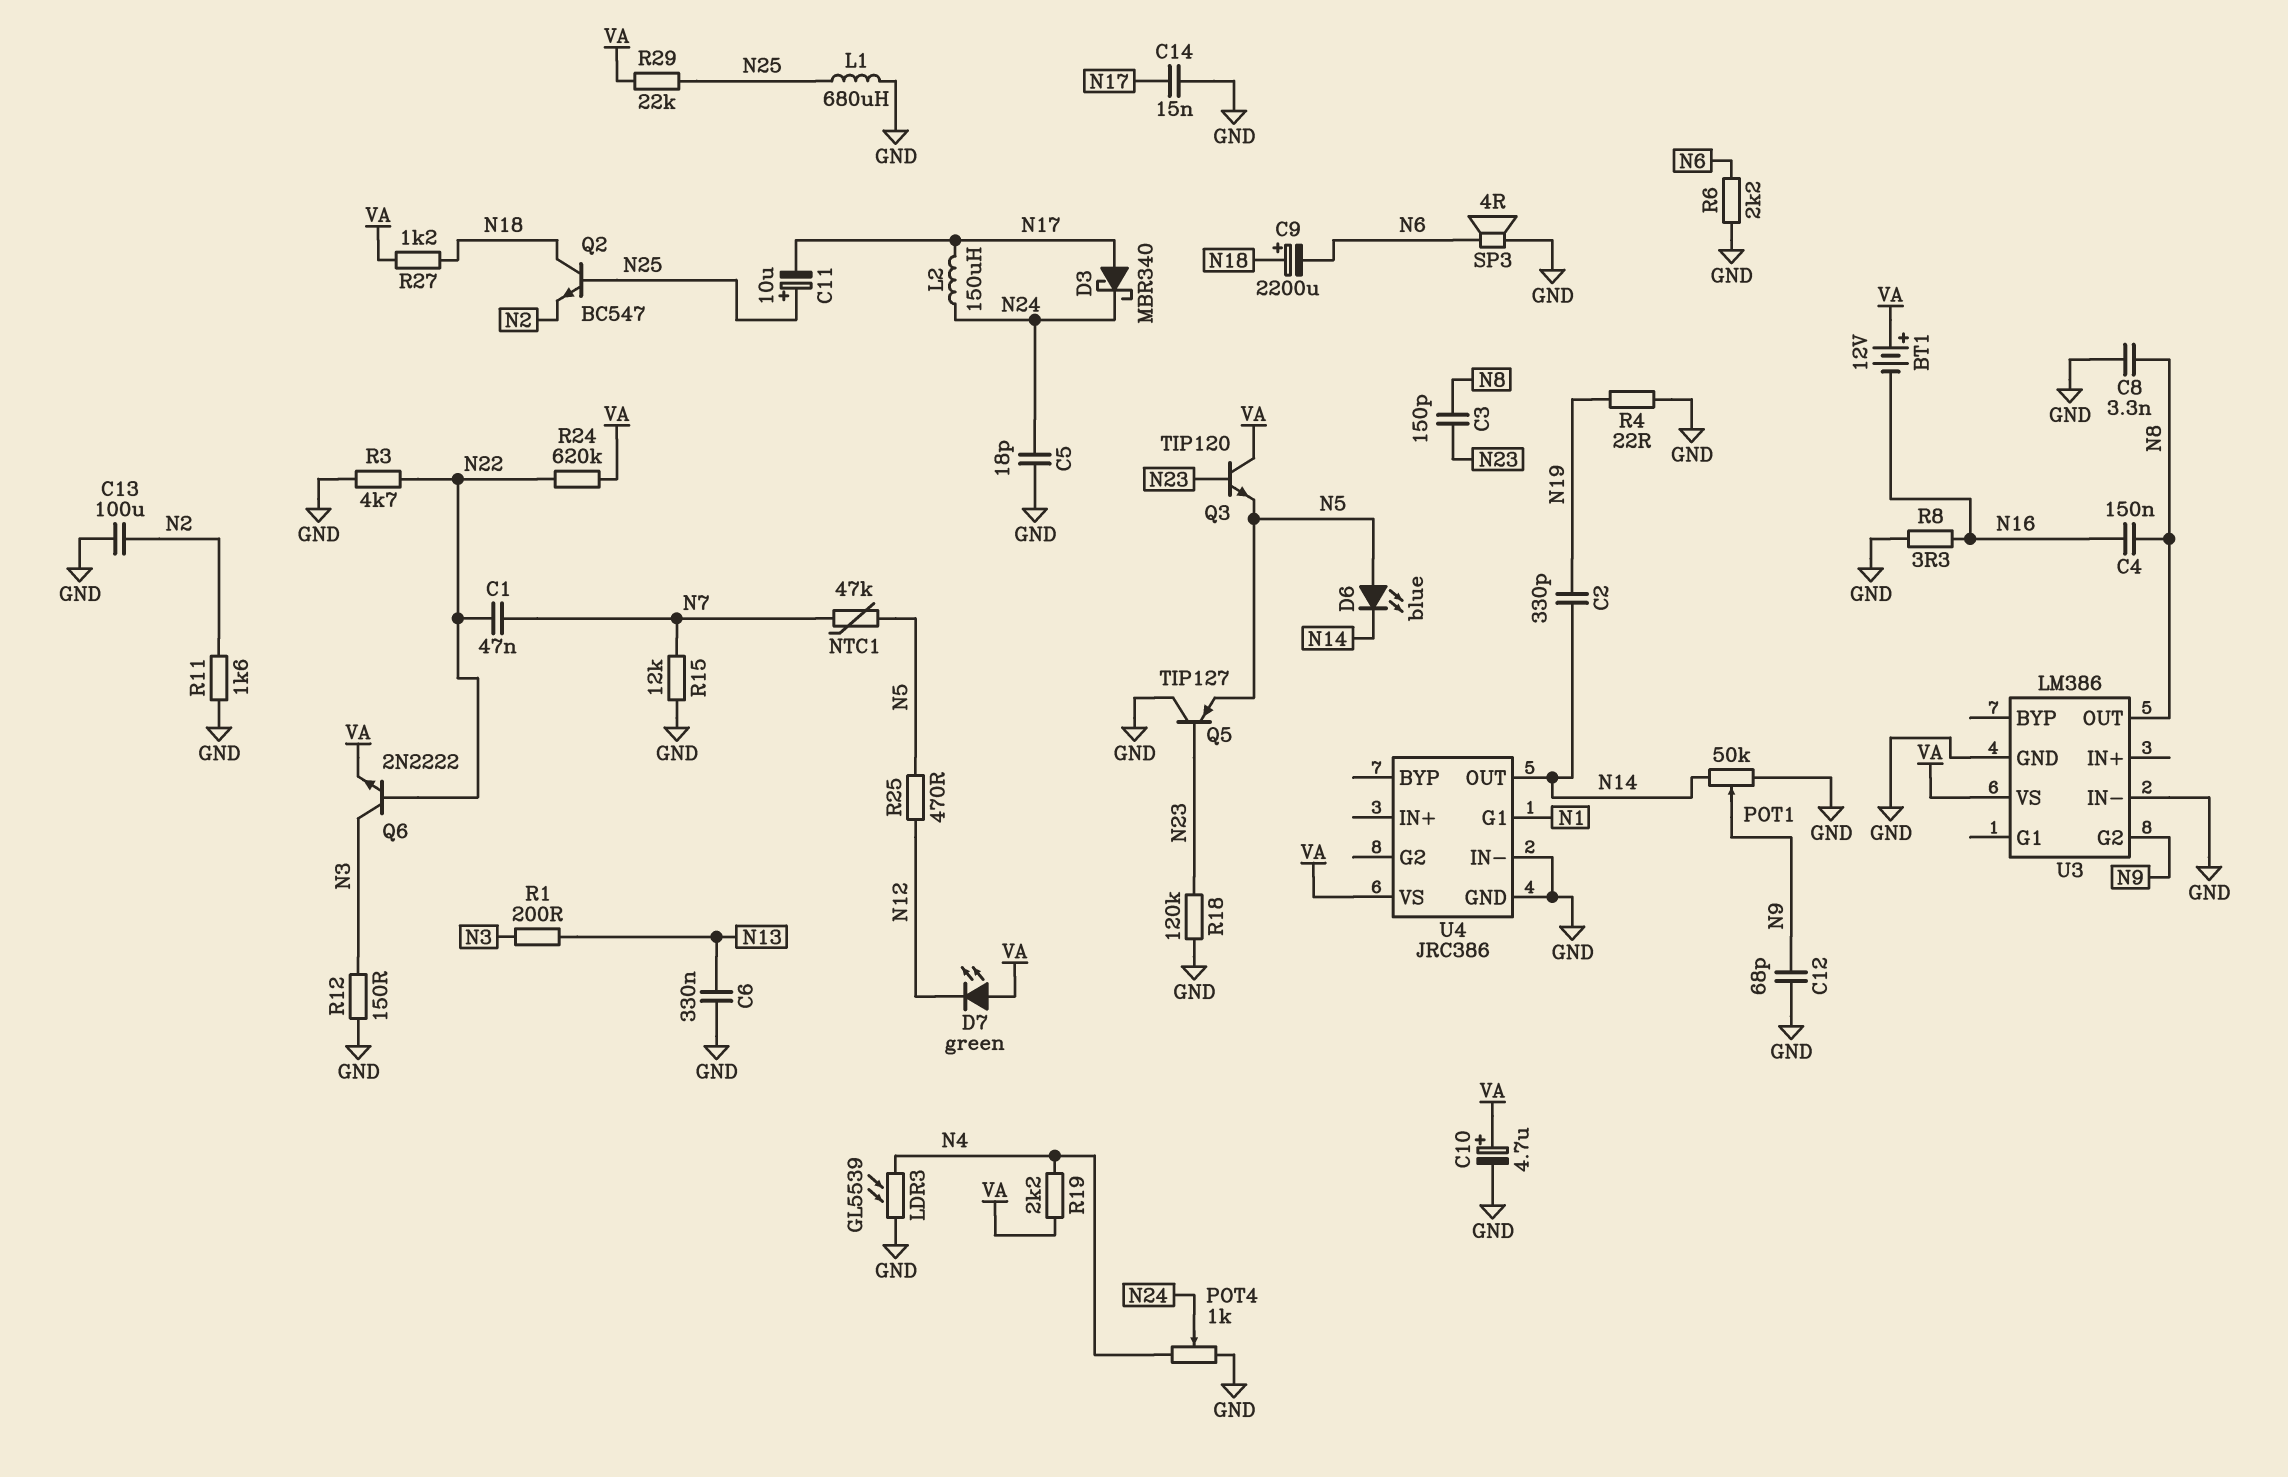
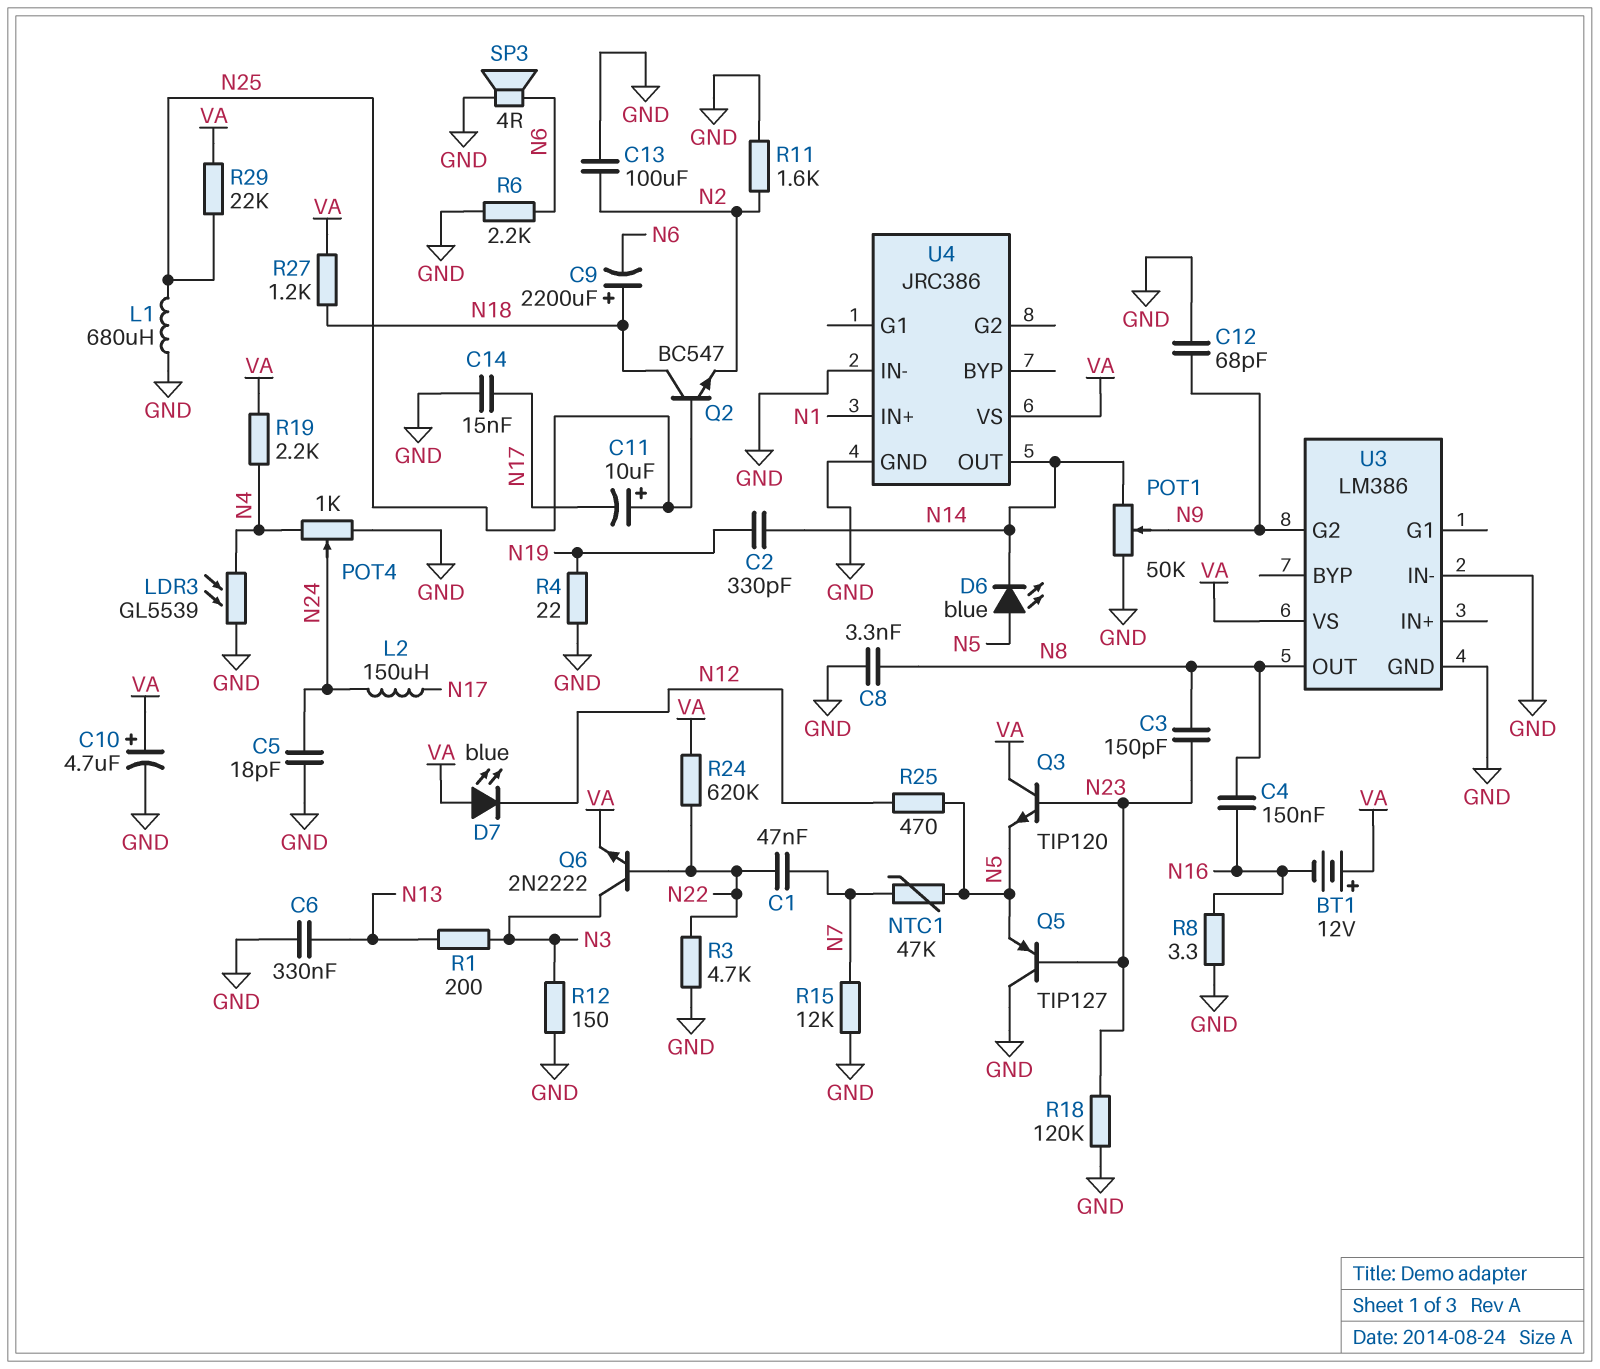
D3: schottky MBR340 (A N17, K N24) -> none
D7: LED green (A VA, K N12) -> LED blue (A VA, K N12)
U4 pin G1: N1 -> none
U4 pin IN+: none -> N1

